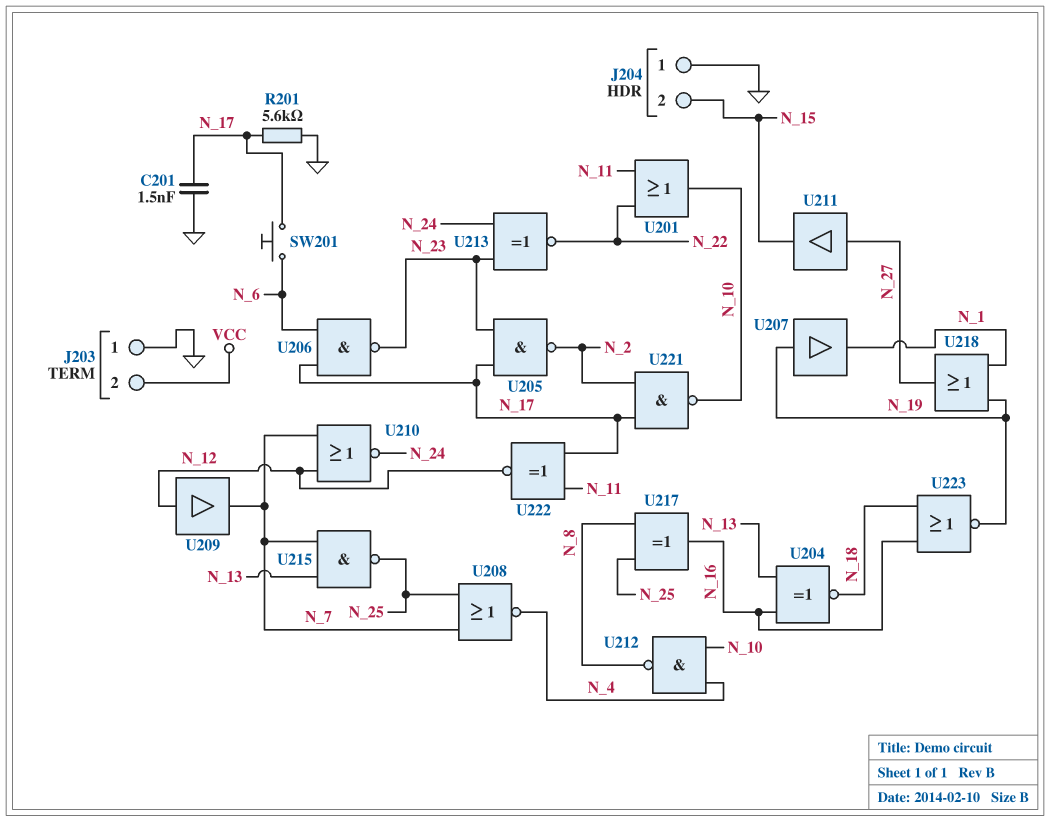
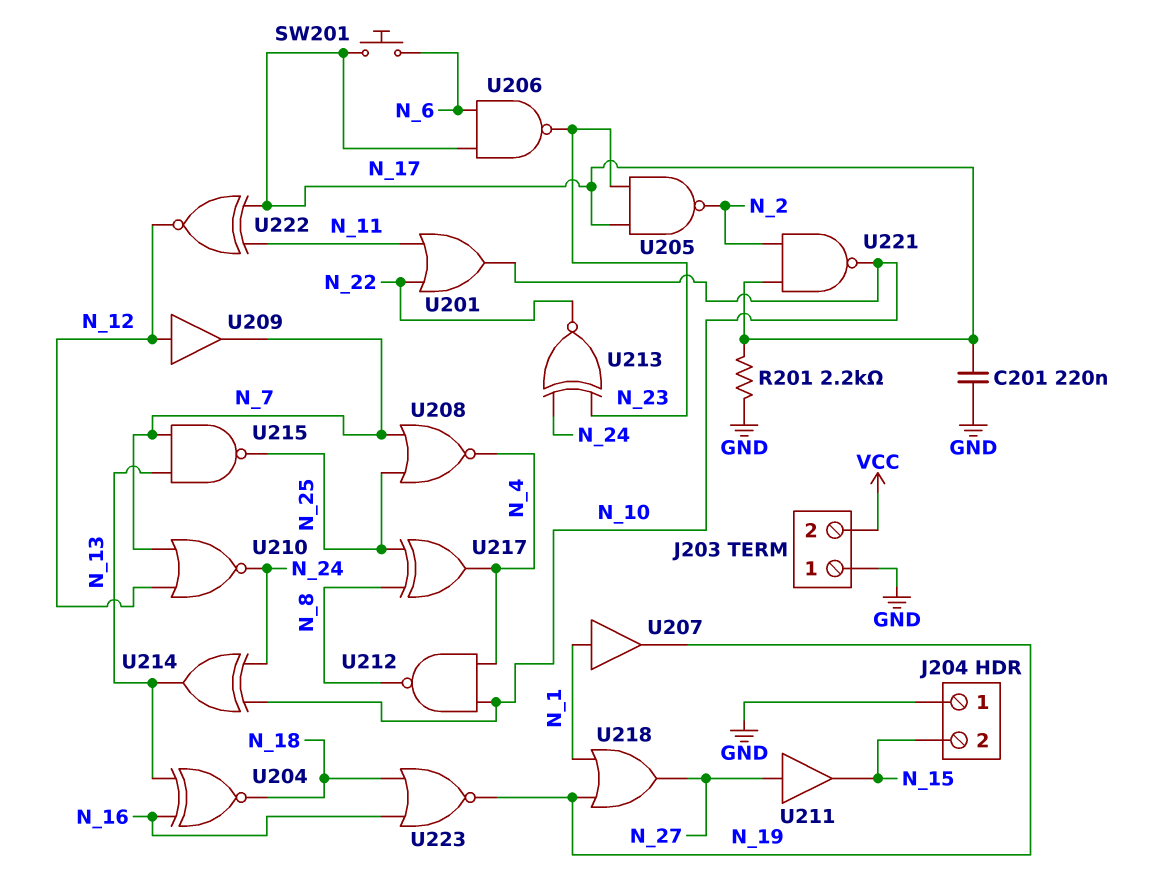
C201: 1.5nF (GND, N_17) -> 220nF (GND, N_17)
R201: 5.6k (GND, N_17) -> 2.2k (GND, N_17)
U207: buffer (in N_19, out N_1) -> buffer (in N_1, out N_19)
U214: none -> XOR (in N_10, in N_24, out N_13)
U217: XOR (in N_8, in N_25, out N_16) -> XOR (in N_8, in N_25, out N_4)

